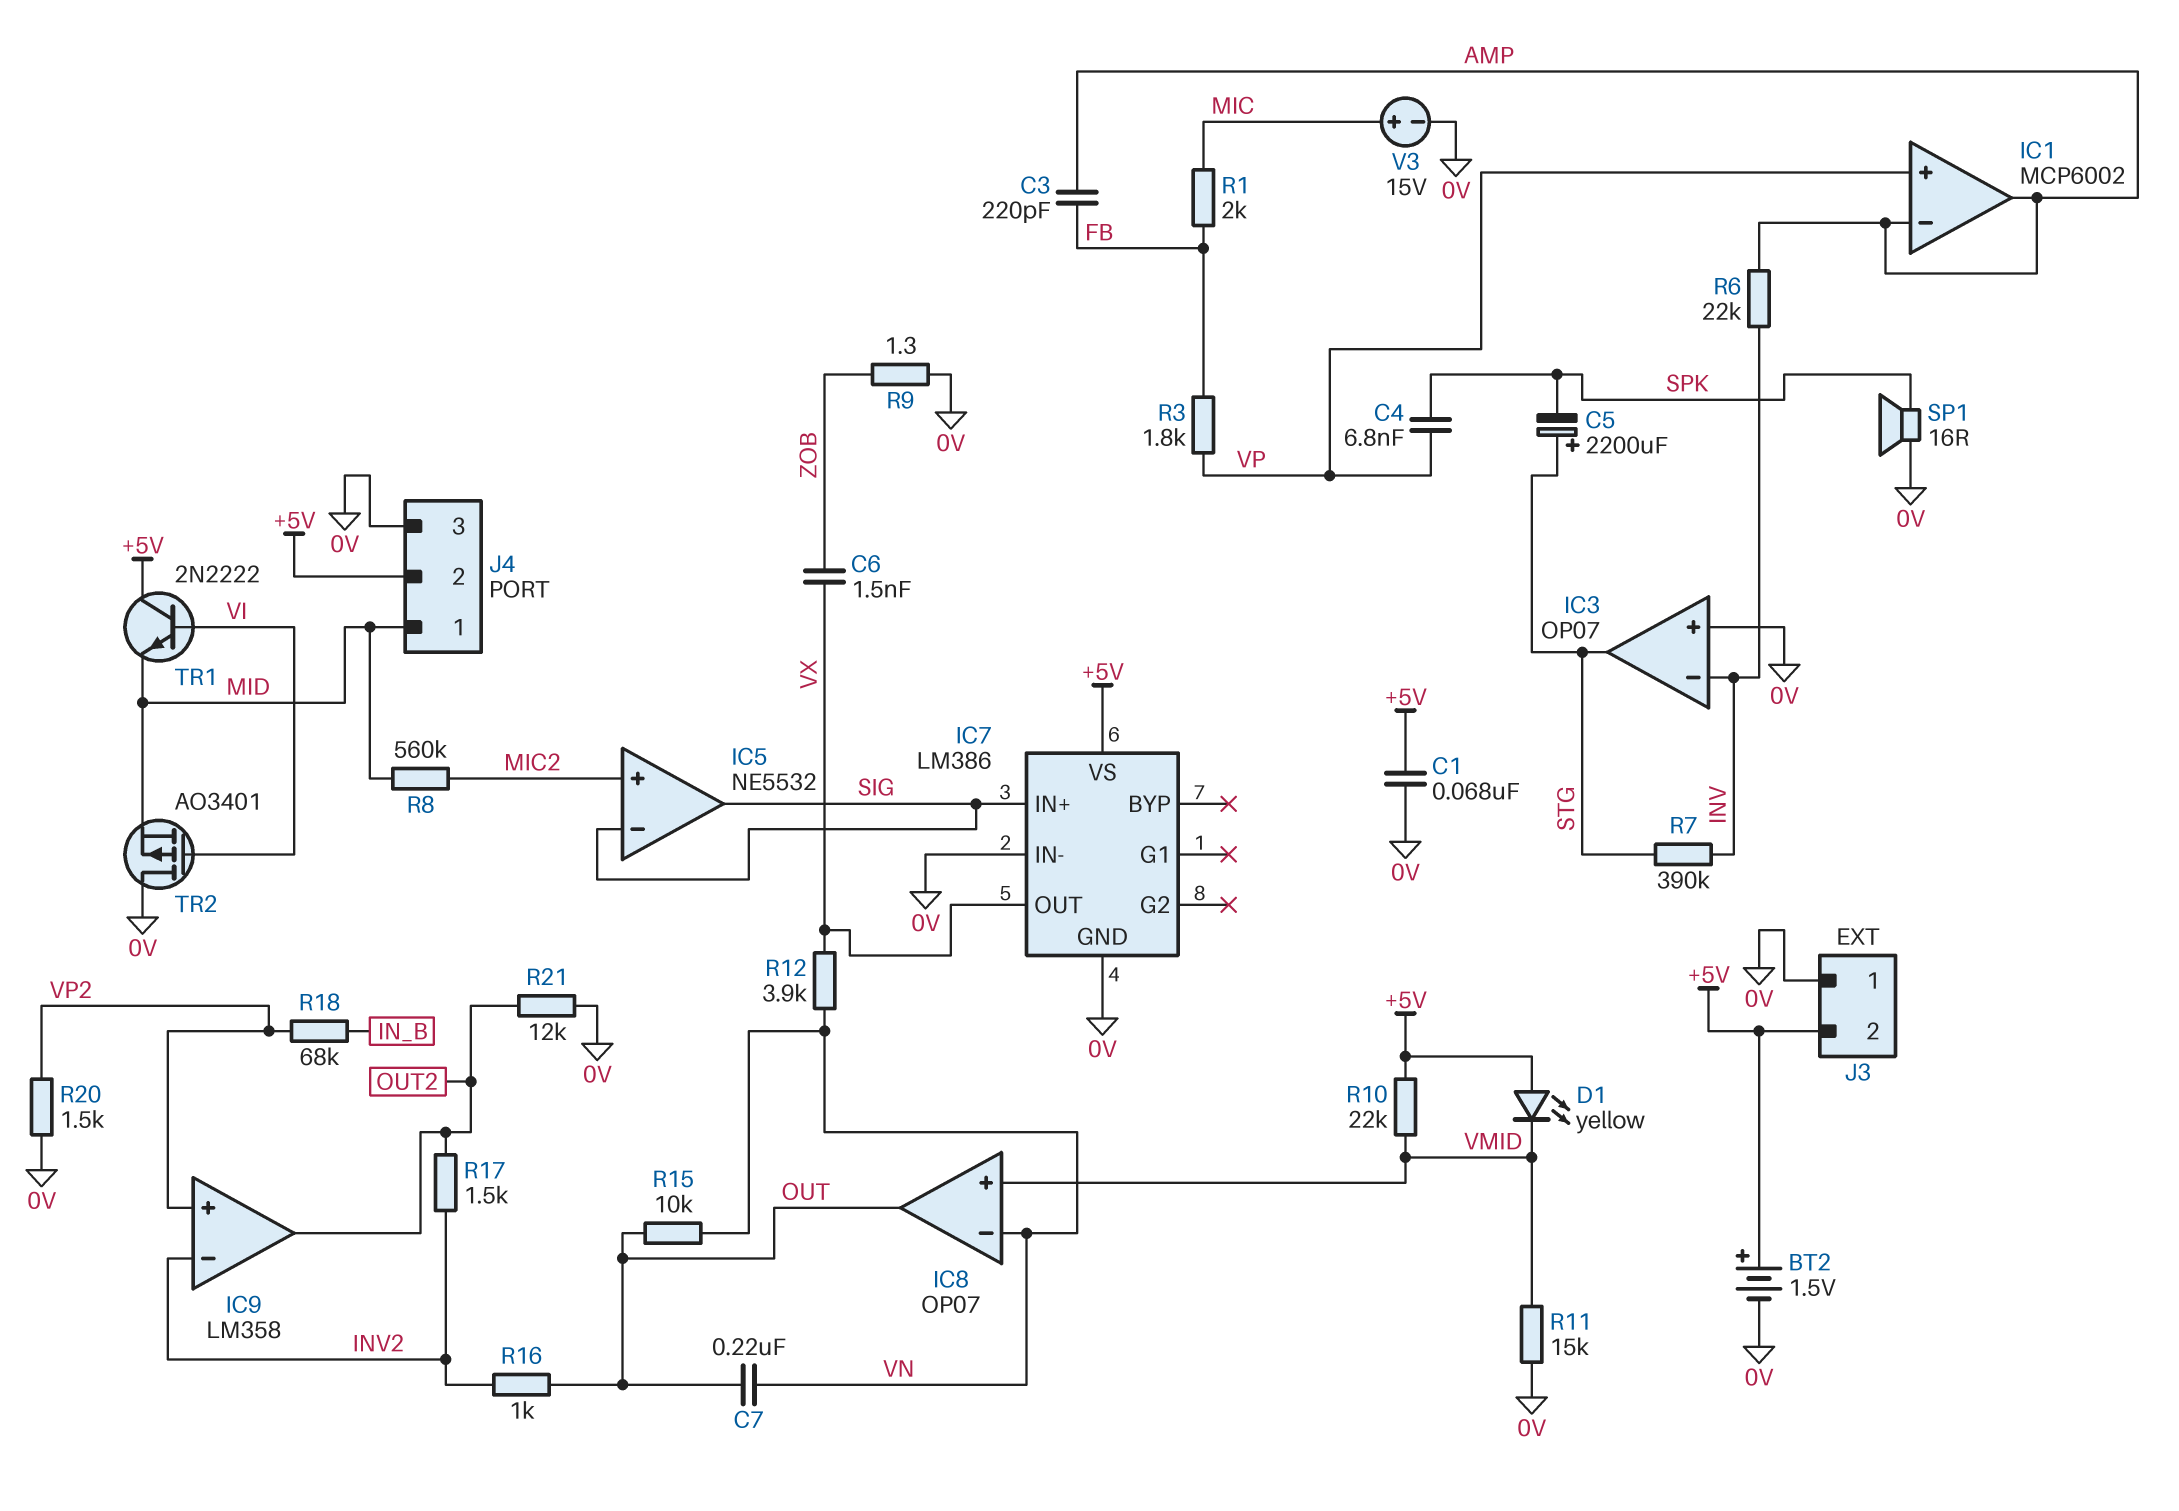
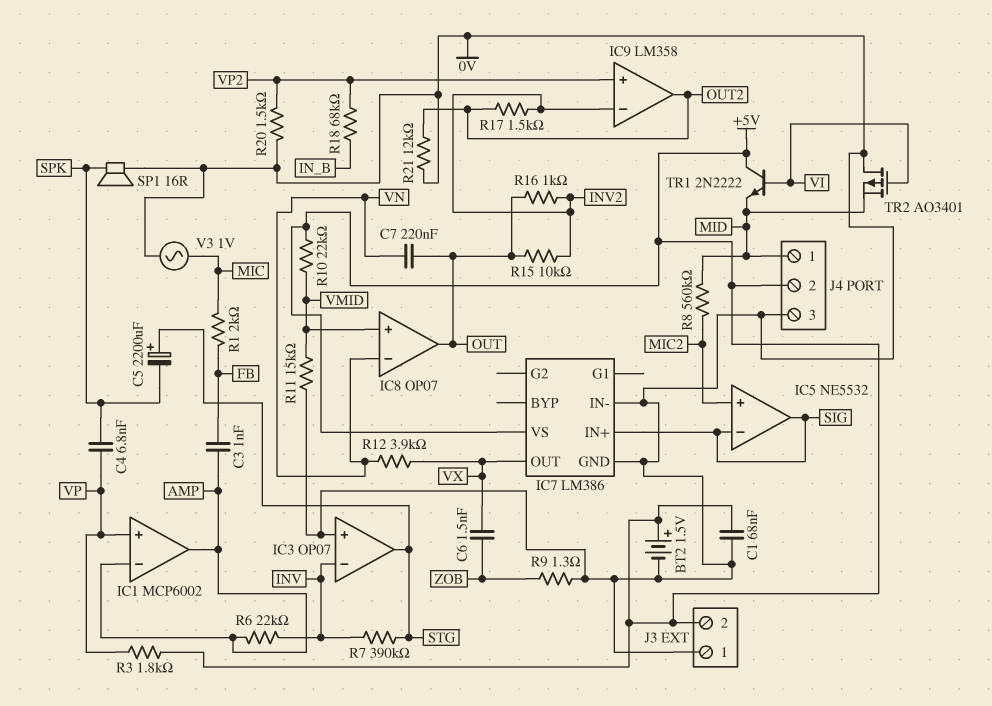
C3: 220pF (AMP, FB) -> 1nF (AMP, FB)
D1: LED yellow (A +5V, K VMID) -> none
R3: 1.8k (FB, VP) -> 1.8k (+5V, VP)
R15: 10k (OUT, VN) -> 10k (INV2, OUT)
V3: 15V (plus MIC, minus 0V) -> AC 1V (0V, MIC)

